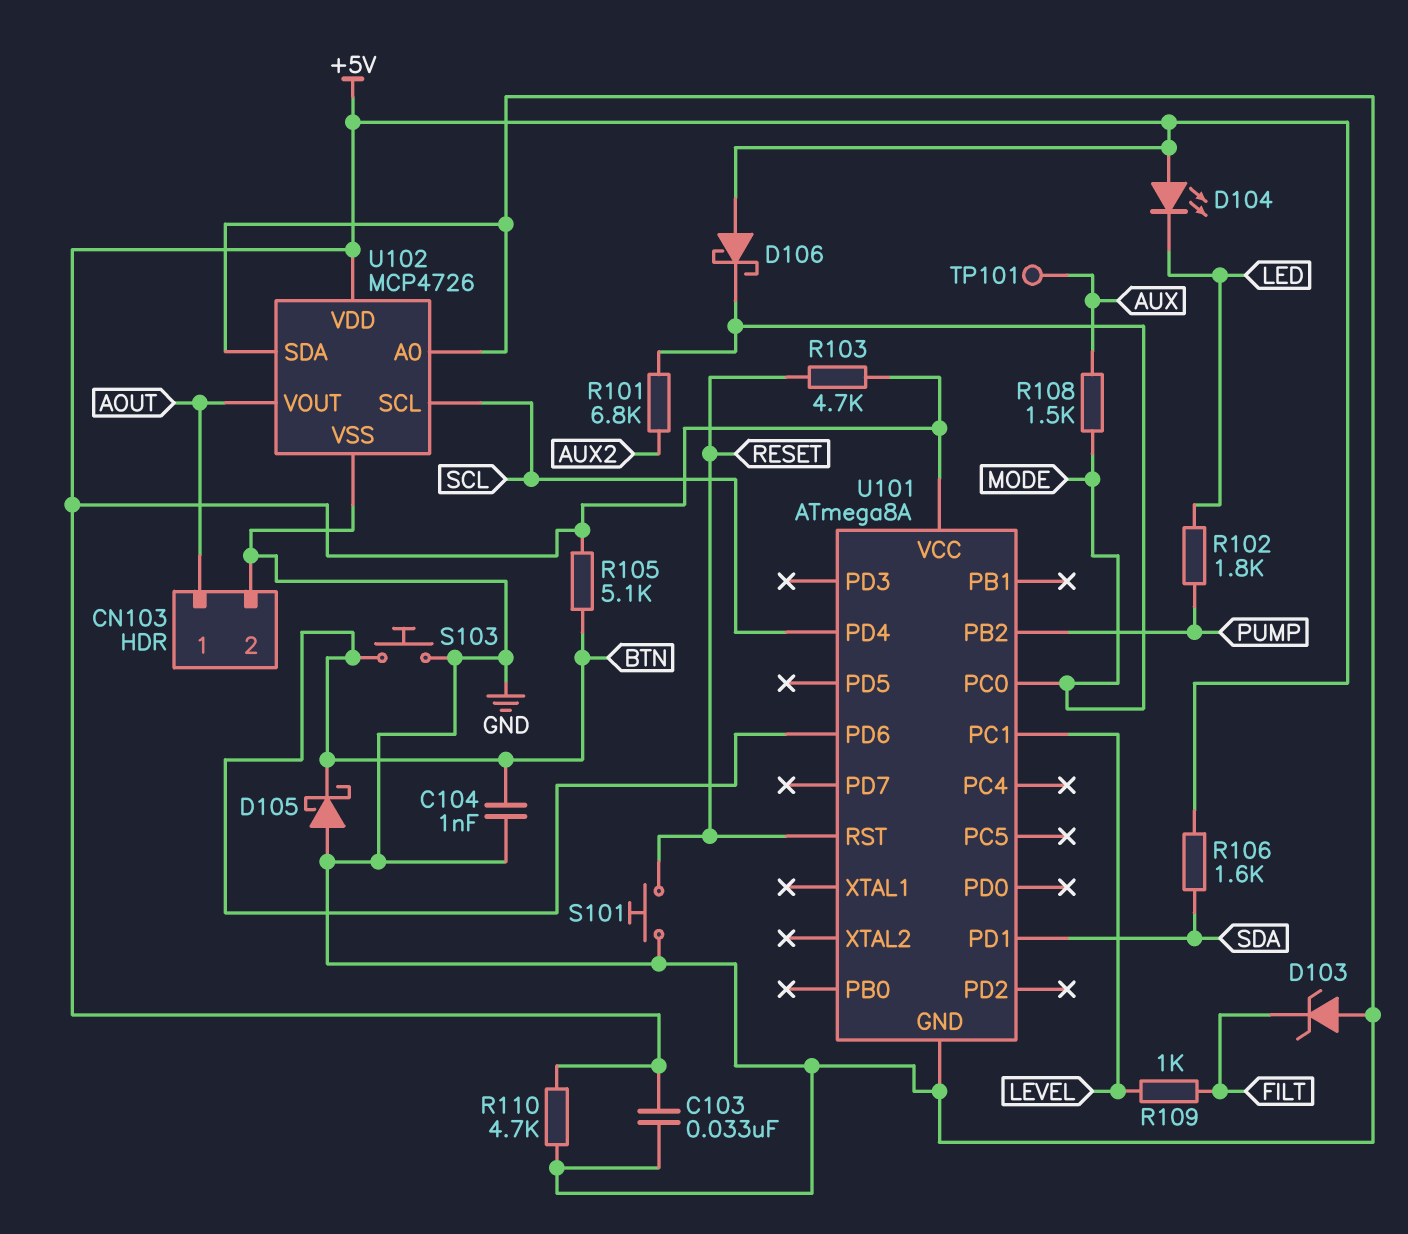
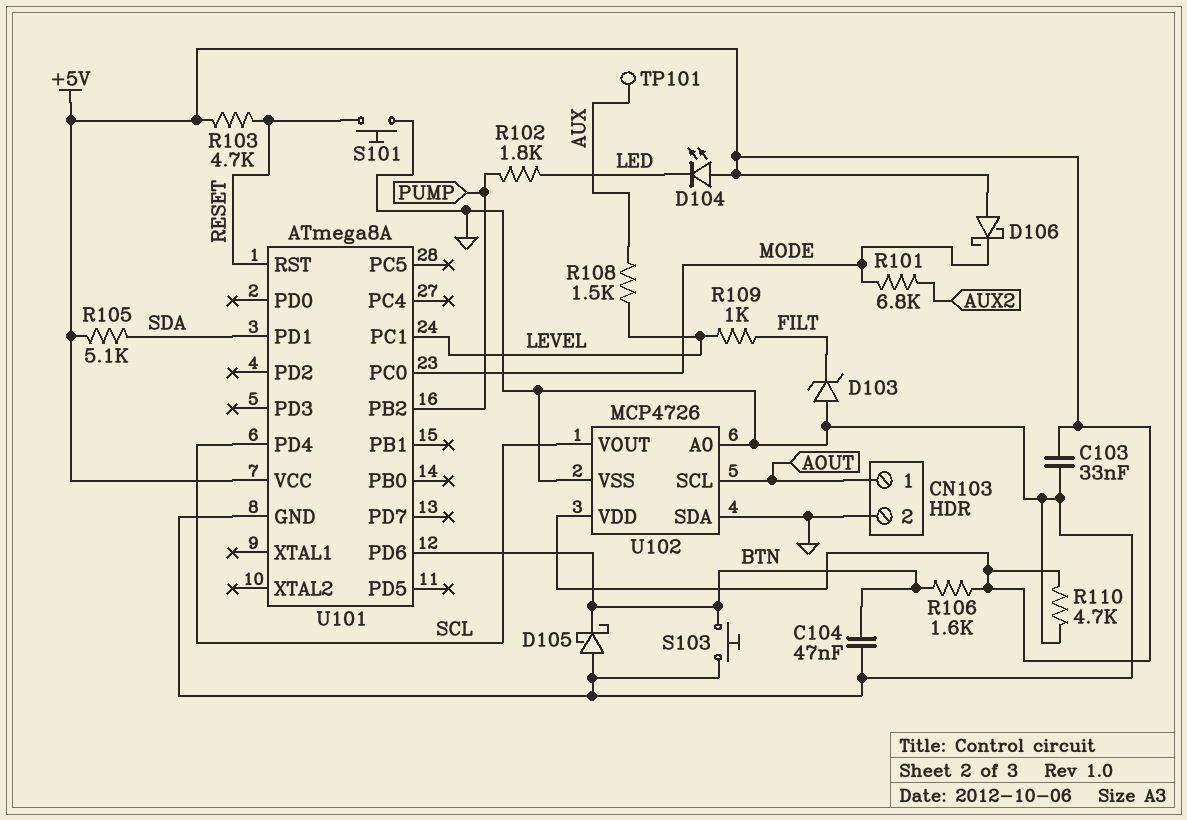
C104: 1nF (BTN, GND) -> 47nF (BTN, GND)
R105: 5.1k (+5V, BTN) -> 5.1k (+5V, SDA)
R106: 1.6k (+5V, SDA) -> 1.6k (+5V, BTN)
R108: 1.5k (AUX, MODE) -> 1.5k (AUX, LEVEL)
U102 pin SCL: SCL -> AOUT
U102 pin VOUT: AOUT -> SCL

